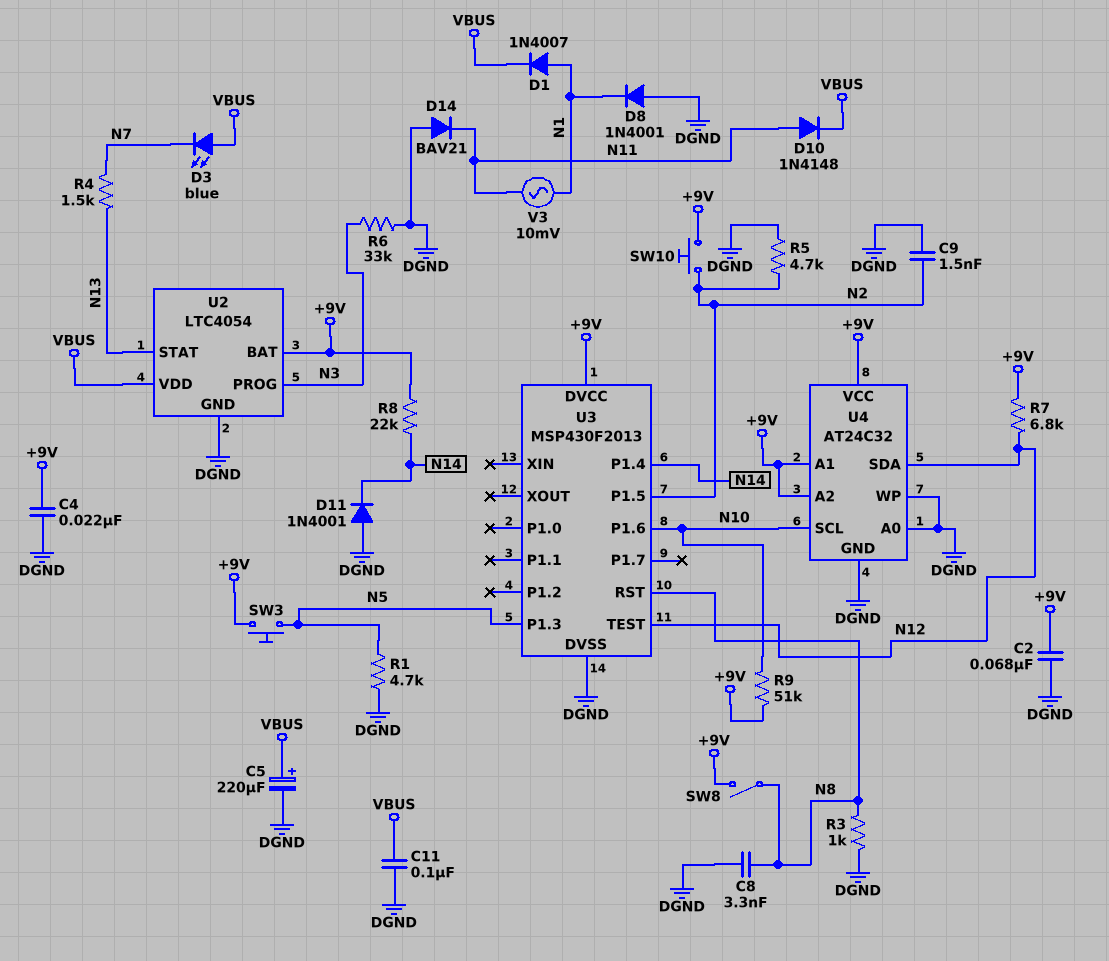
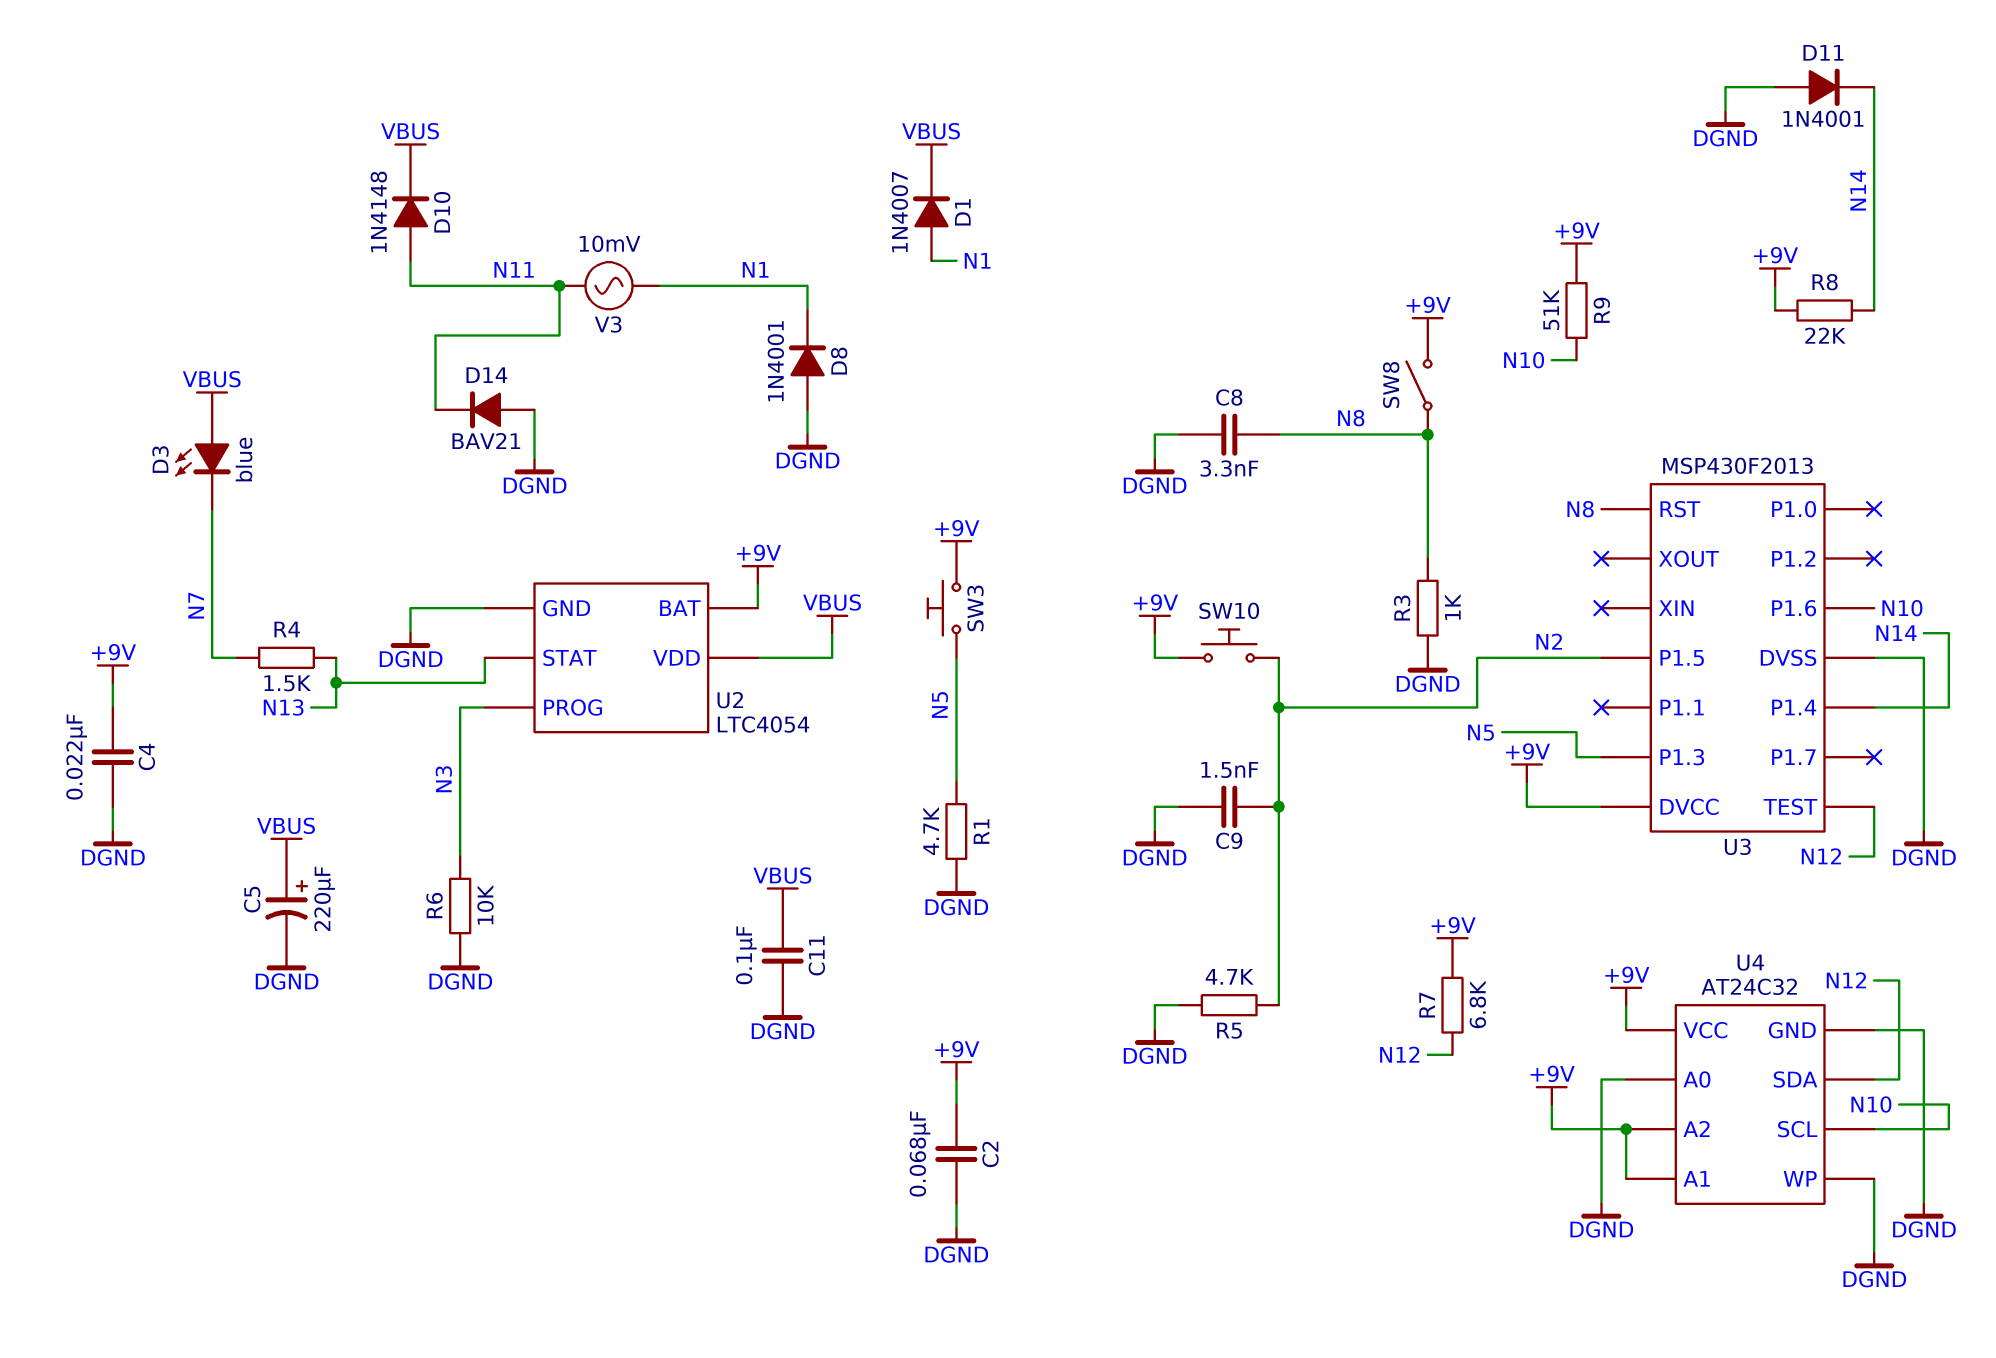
R6: 33k (DGND, N3) -> 10k (DGND, N3)

